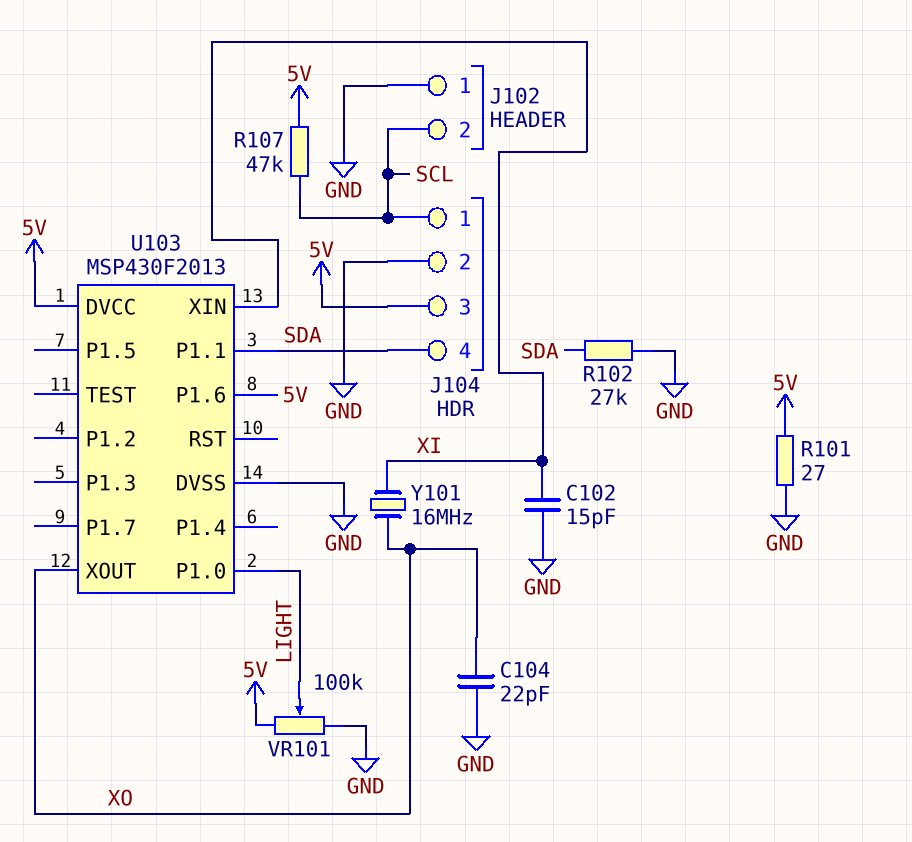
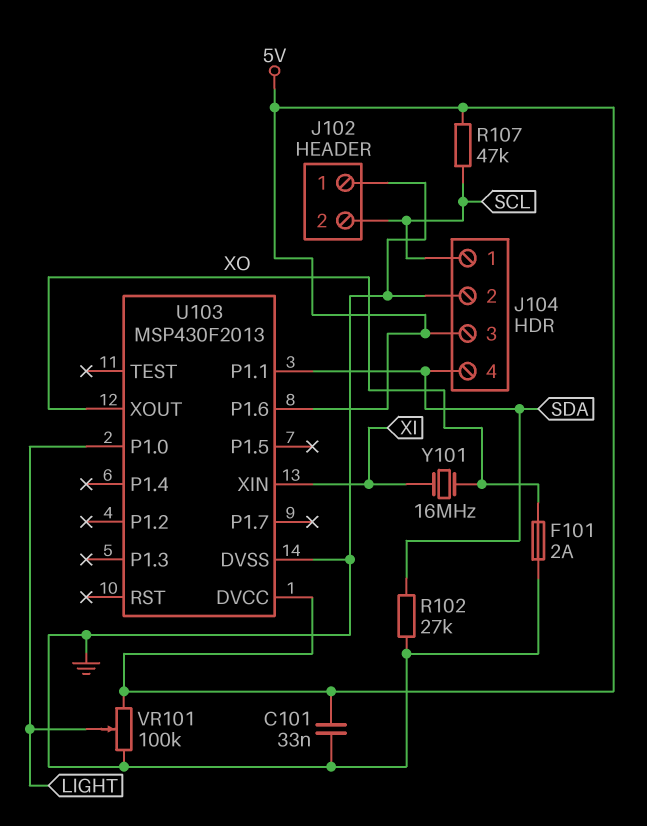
C101: none -> 33nF (5V, GND)
C102: 15pF (GND, XI) -> none
C104: 22pF (GND, XO) -> none
F101: none -> 2A (GND, XO)
R101: 27 (5V, GND) -> none

